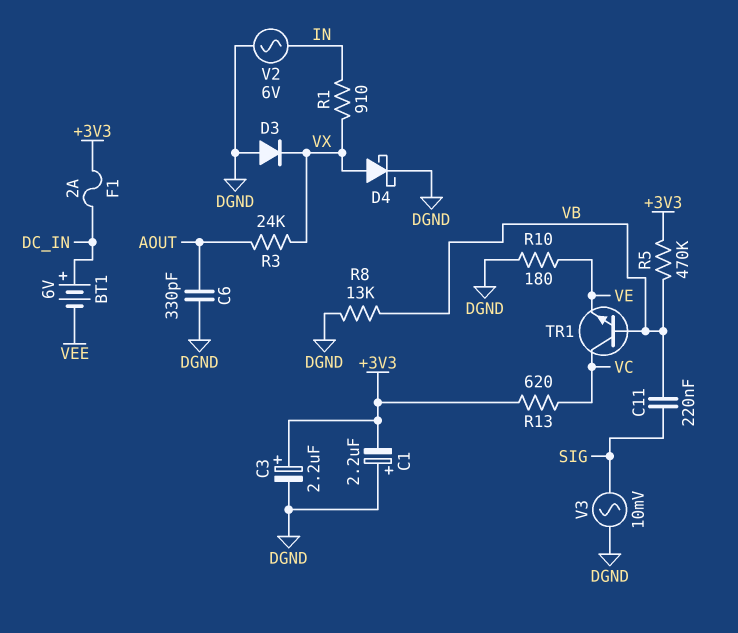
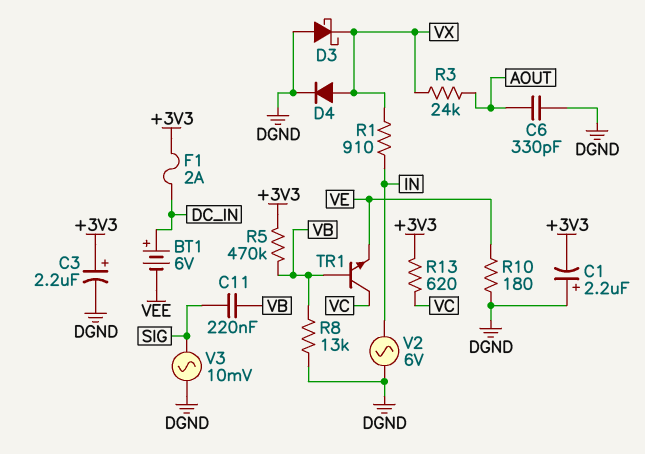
D3: diode (A DGND, K VX) -> schottky (A DGND, K VX)
D4: schottky (A VX, K DGND) -> diode (A VX, K DGND)

